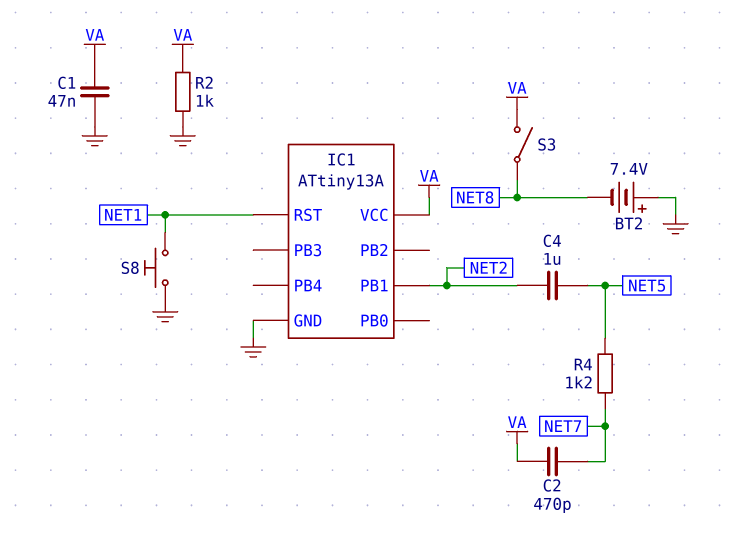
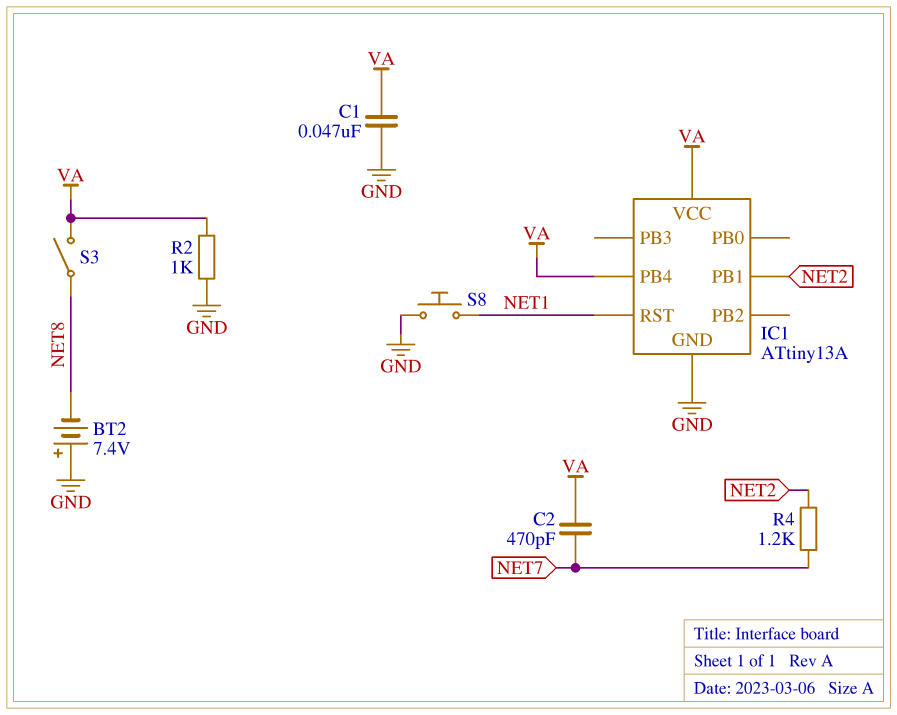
C4: 1uF (NET2, NET5) -> none
IC1 pin PB4: none -> VA
R4: 1.2k (NET5, NET7) -> 1.2k (NET2, NET7)

